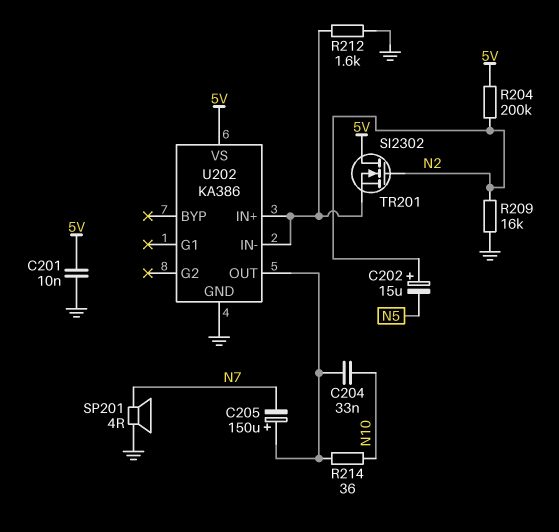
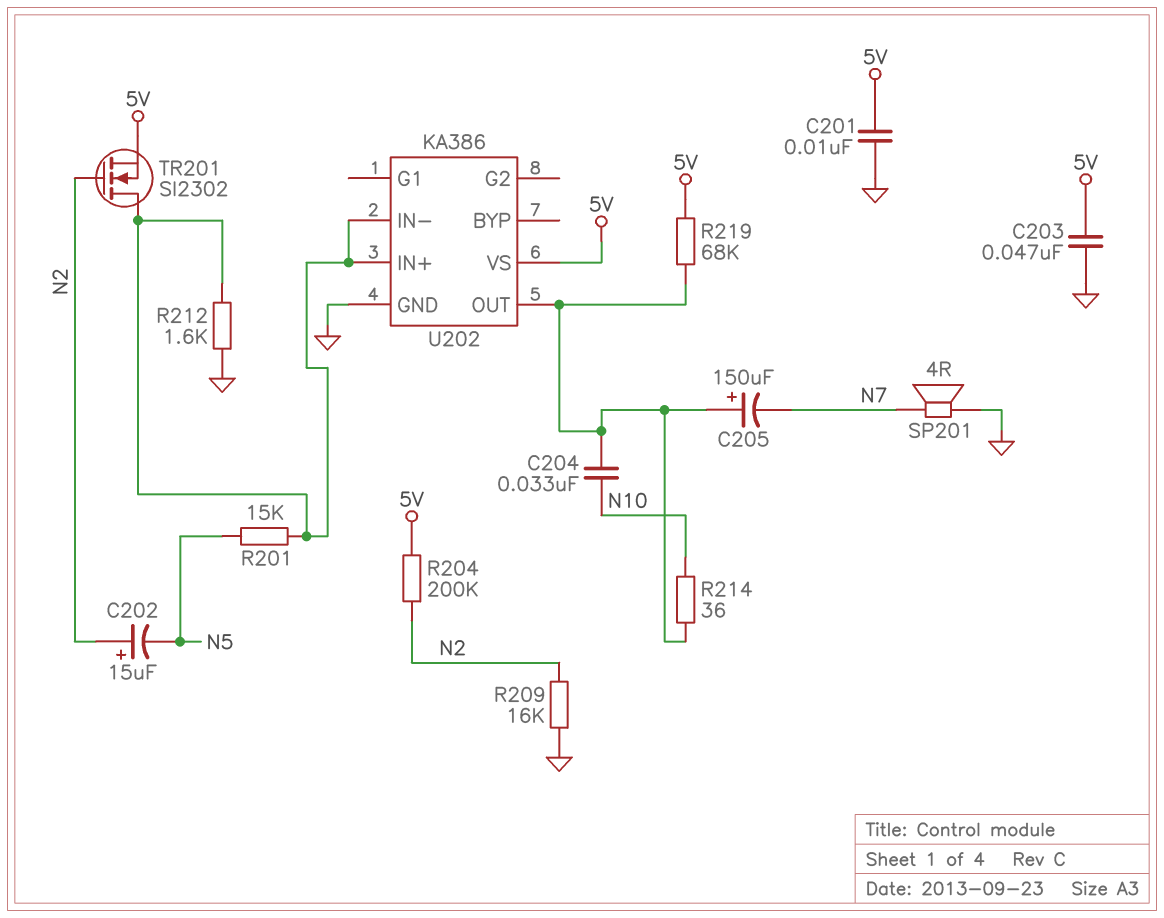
C203: none -> 47nF (5V, GND)
R201: none -> 15k (N5, U202/IN+)
R219: none -> 68k (5V, U202/OUT)
TR201: NMOS SI2302 (G N2, D 5V, S U202/IN+) -> NMOS SI2302 (G N2, D U202/IN+, S 5V)

